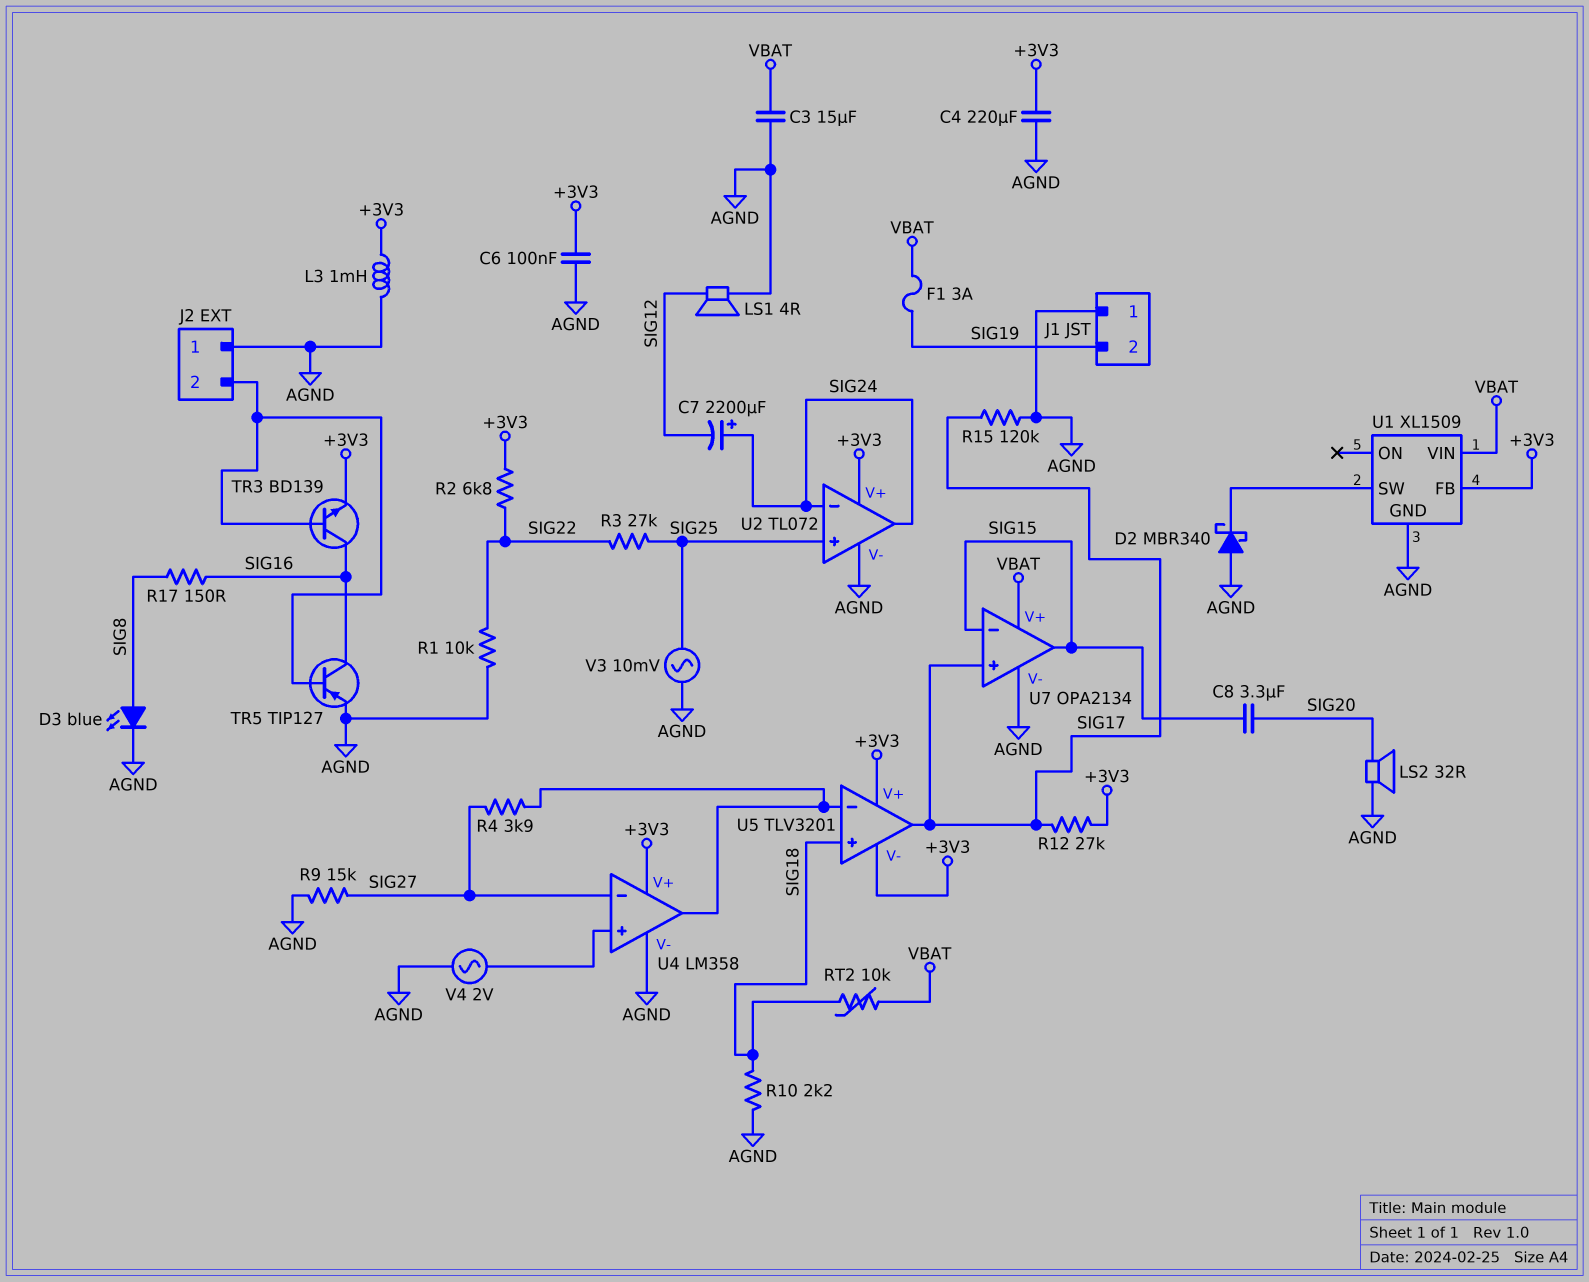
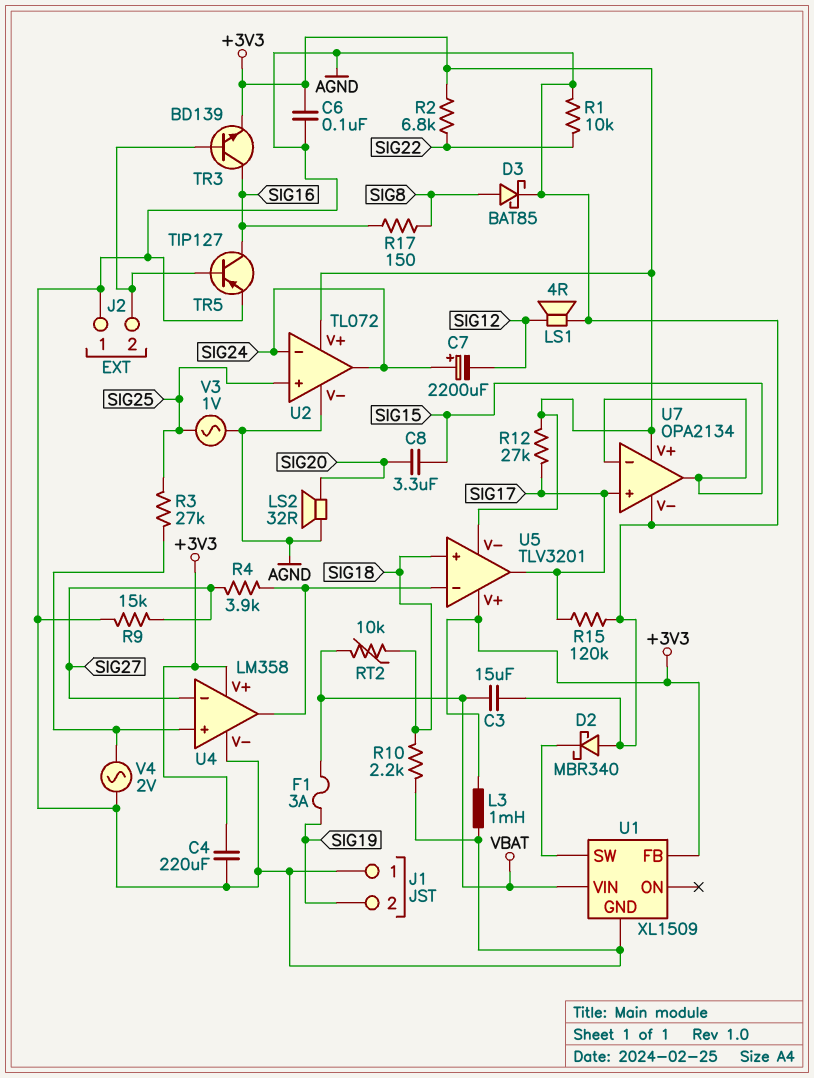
D3: LED blue (A SIG8, K AGND) -> schottky BAT85 (A SIG8, K AGND)
R3: 27k (SIG22, SIG25) -> 27k (SIG25, U4/in+)
U7 pin V+: VBAT -> +3V3
V3: AC 10mV (AGND, SIG25) -> AC 1V (AGND, SIG25)

